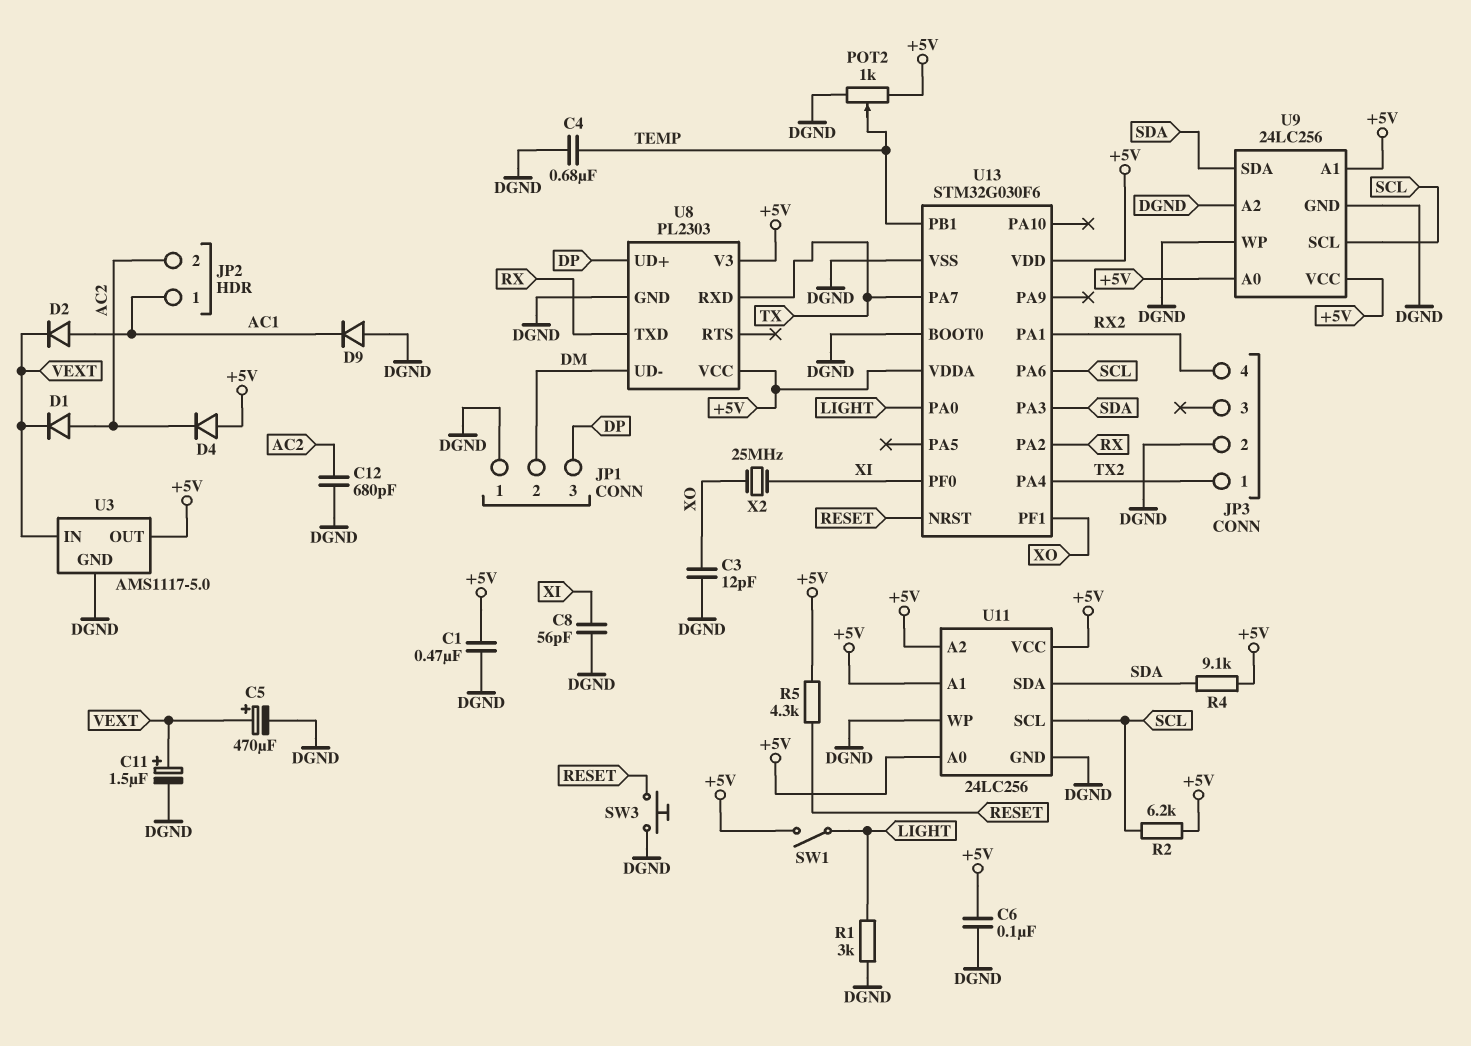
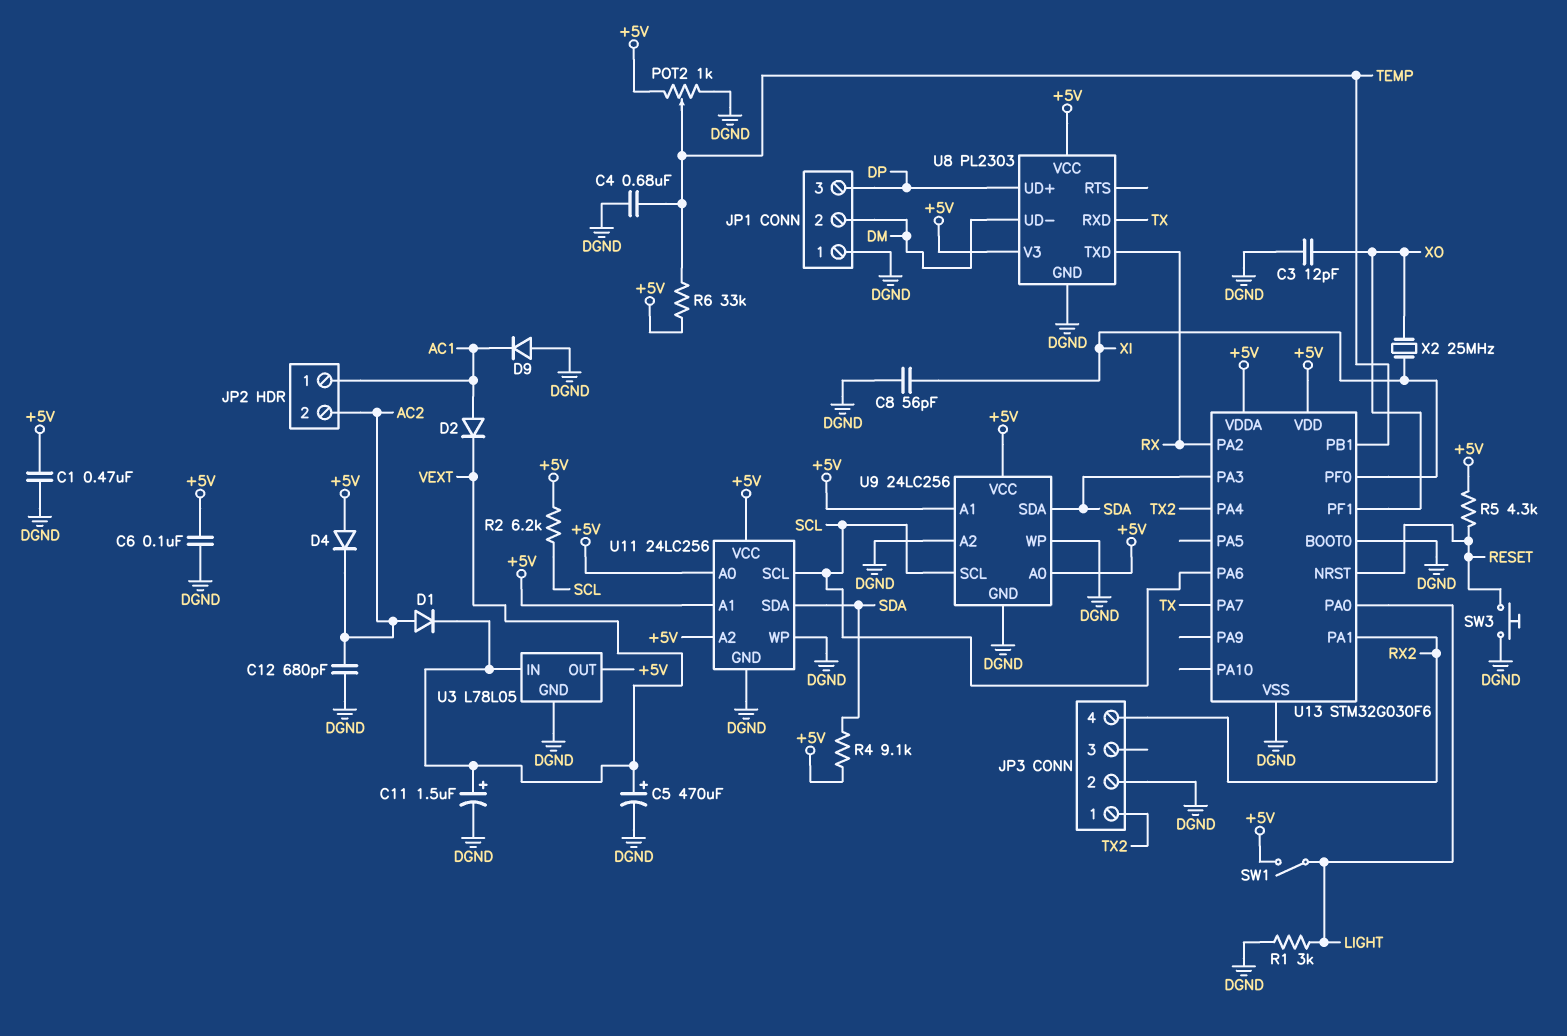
R6: none -> 33k (+5V, TEMP)
U3: AMS1117-5.0 -> L78L05

